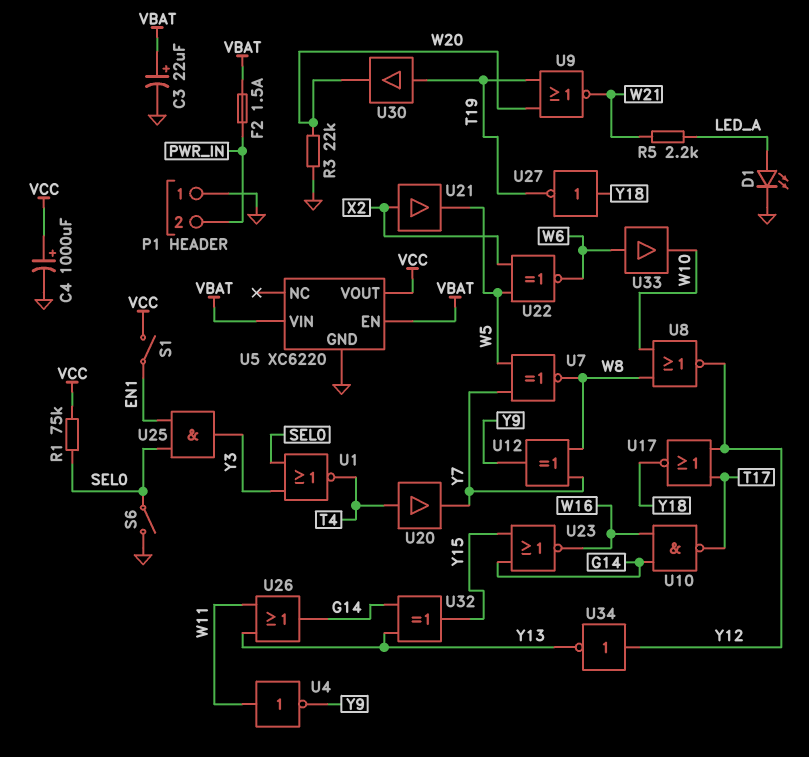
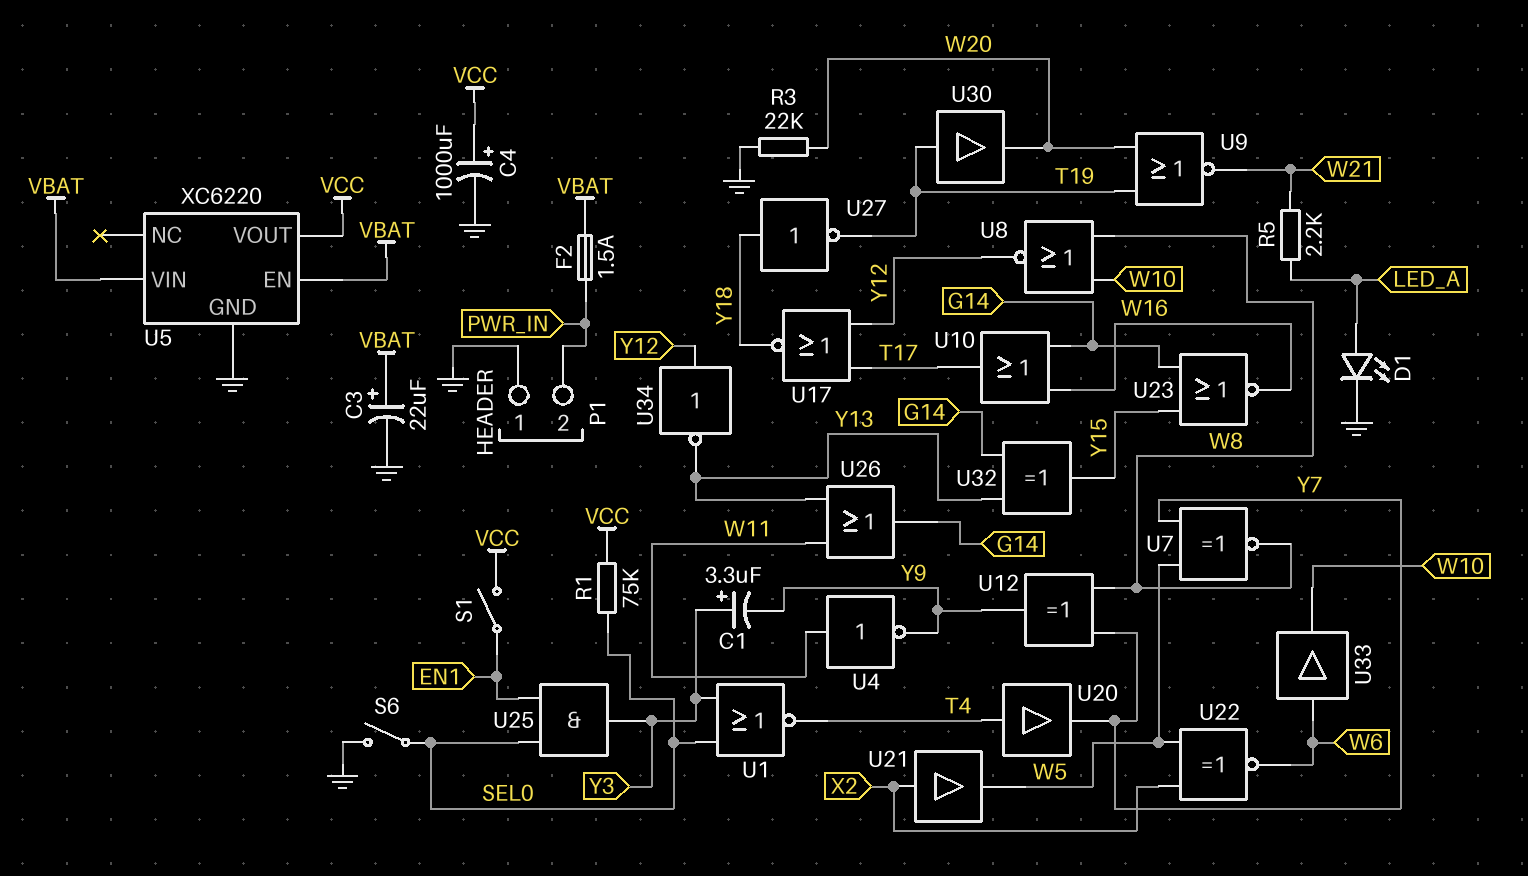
C1: none -> 3.3uF (plus Y3, minus Y9)
U10: NAND (in G14, in W16, out T17) -> OR (in G14, in W16, out T17)

